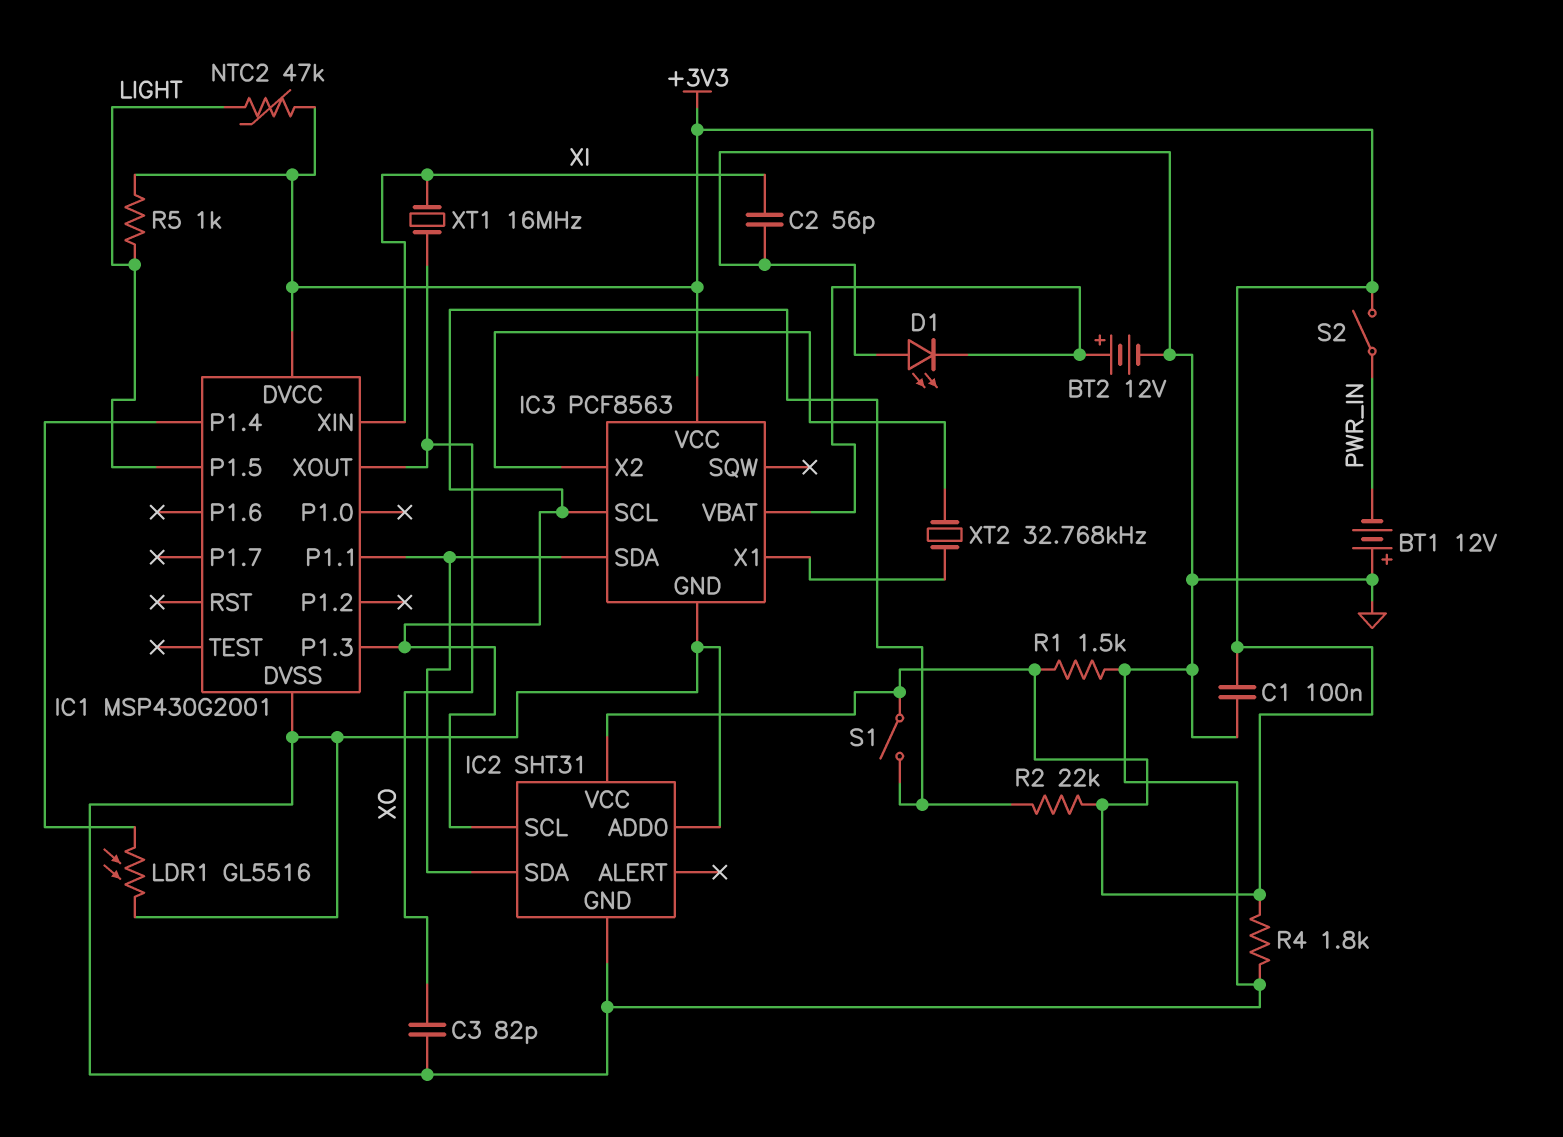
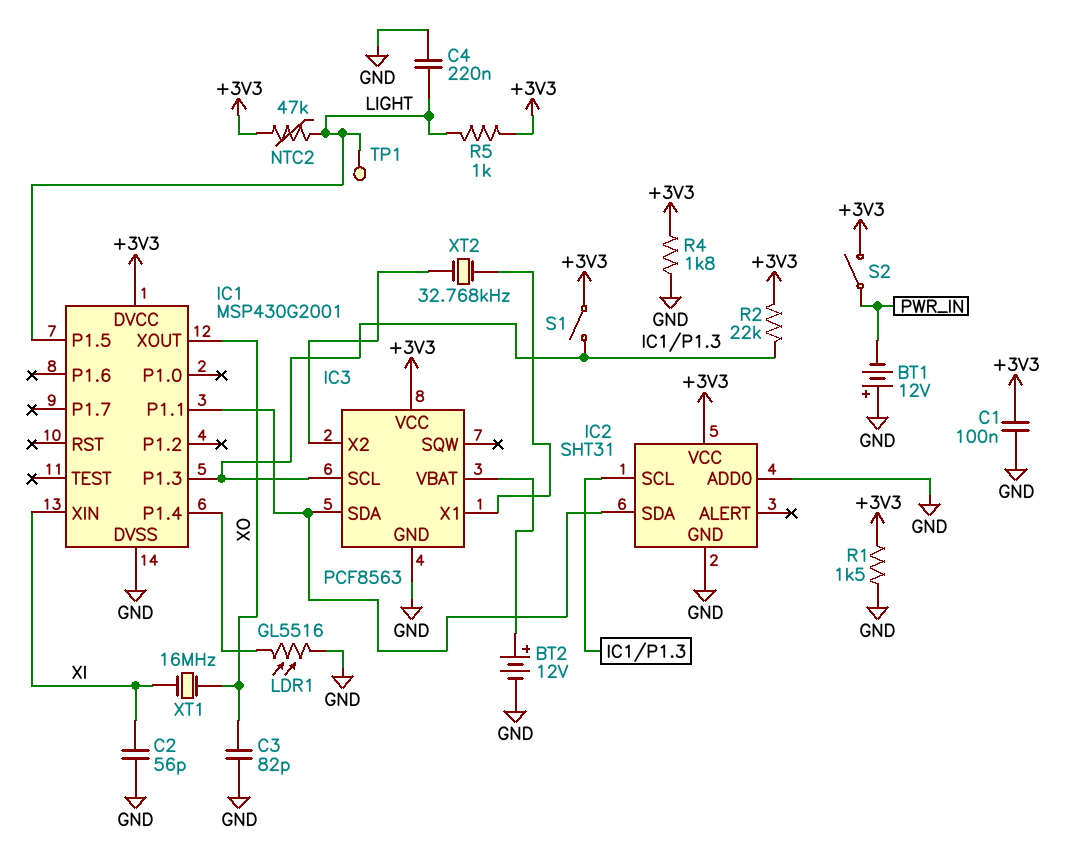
C4: none -> 220nF (GND, LIGHT)
D1: LED (A GND, K IC3/VBAT) -> none
TP1: none -> test point (LIGHT)

